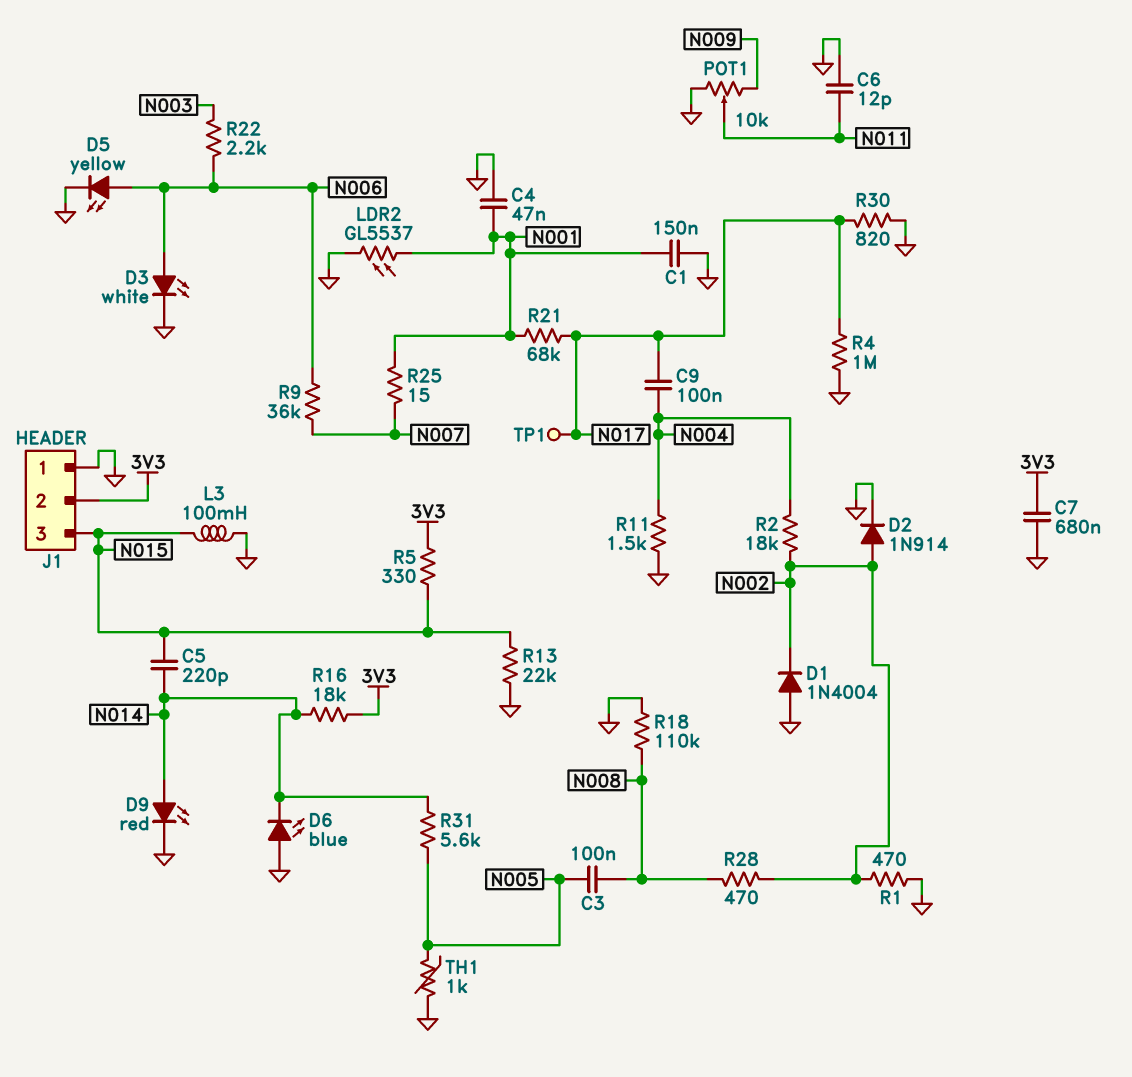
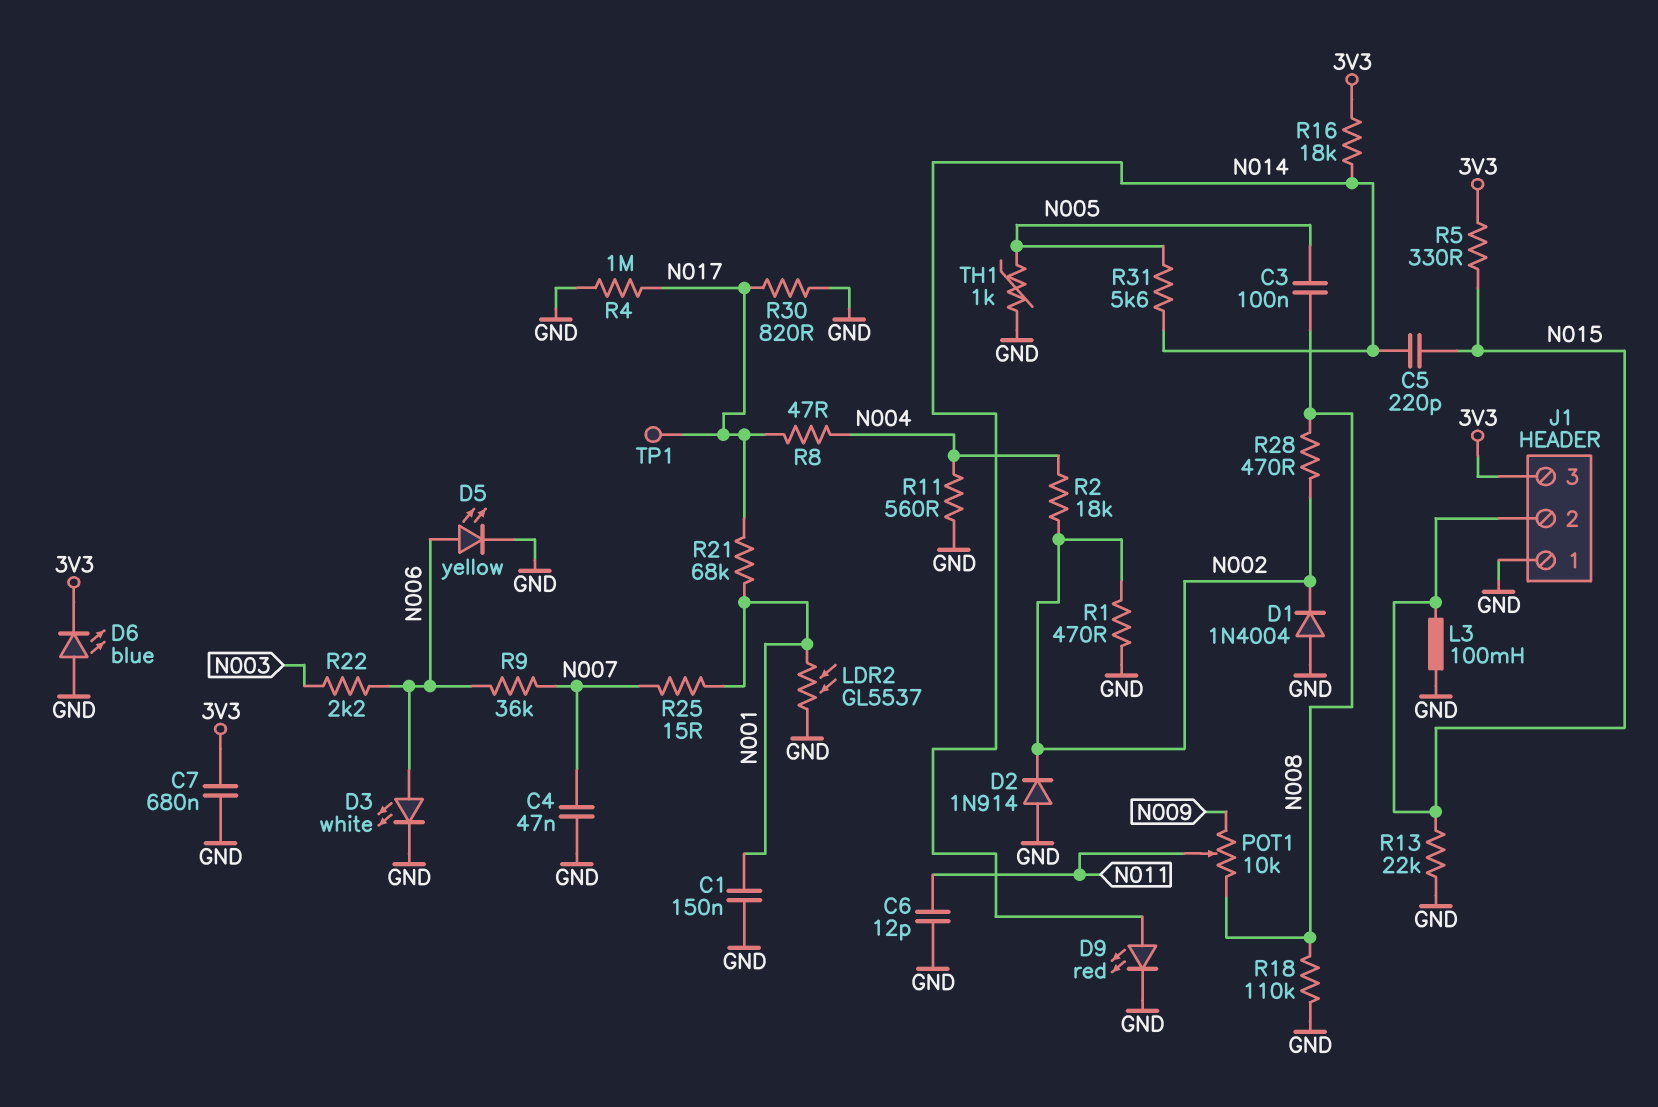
C4: 47nF (GND, N001) -> 47nF (GND, N007)
C9: 100nF (N004, N017) -> none
D2: diode 1N914 (A N002, K GND) -> diode 1N914 (A GND, K N002)
D6: LED blue (A GND, K N014) -> LED blue (A GND, K 3V3)
J1 pin 2: 3V3 -> N015
J1 pin 3: N015 -> 3V3
POT1: 10k (GND, N009, wiper N011) -> 10k (N008, N009, wiper N011)
R8: none -> 47 (N004, N017)
R11: 1.5k (GND, N004) -> 560 (GND, N004)

